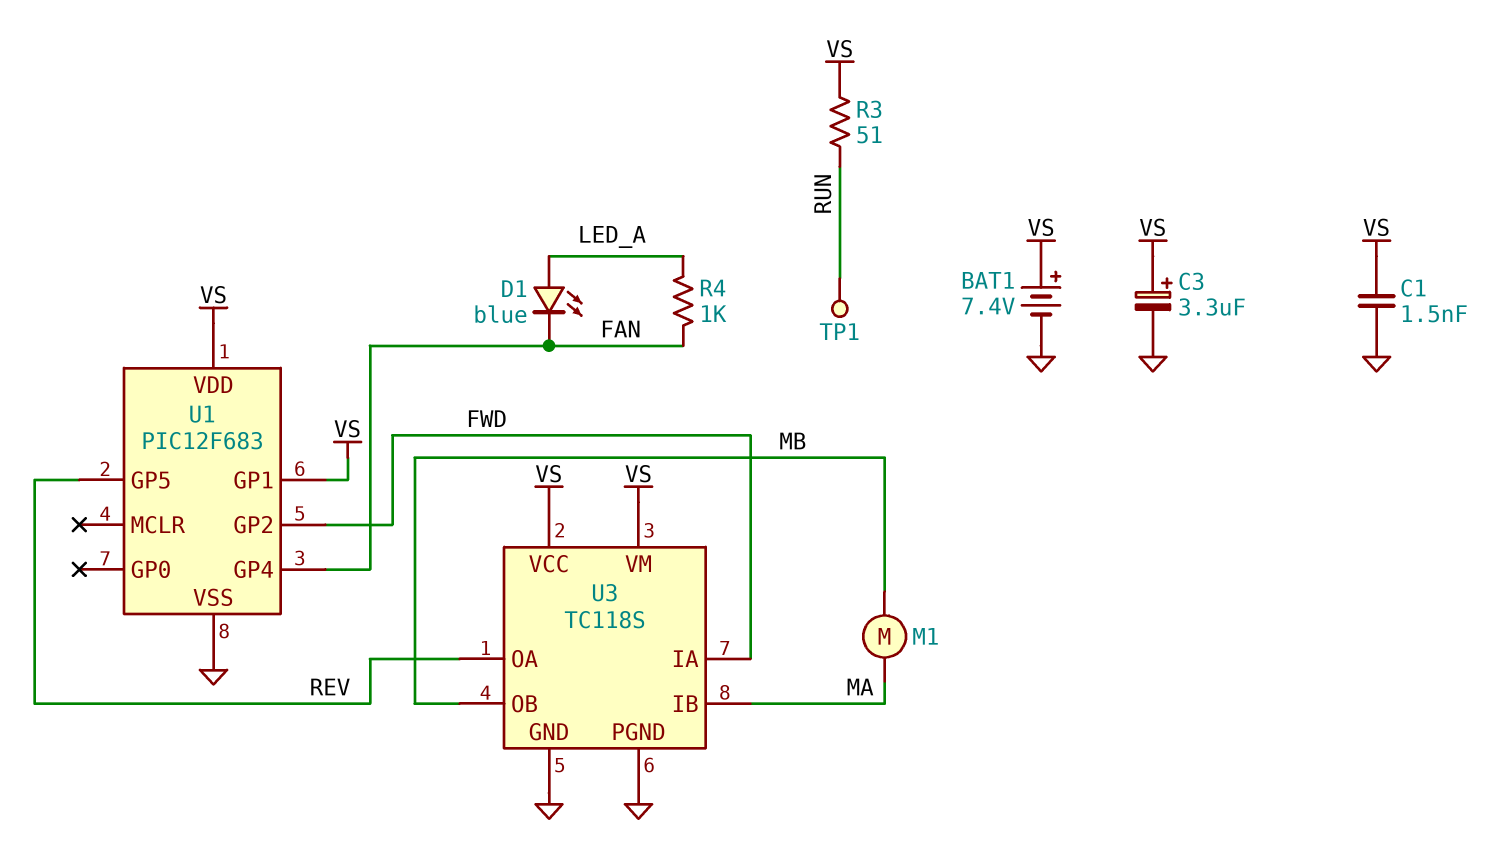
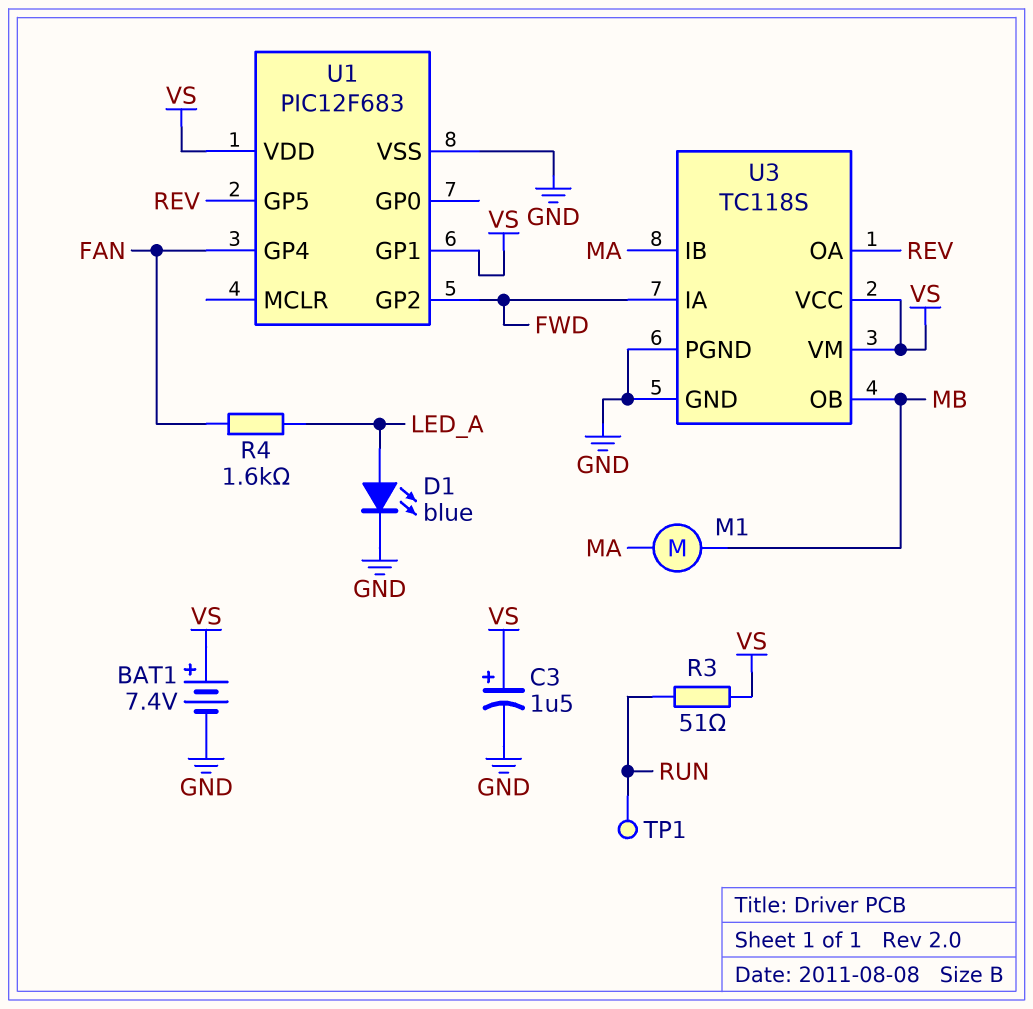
C1: 1.5nF (GND, VS) -> none
C3: 3.3uF (plus VS, minus GND) -> 1.5uF (plus VS, minus GND)
D1: LED blue (A LED_A, K FAN) -> LED blue (A LED_A, K GND)
R4: 1k (FAN, LED_A) -> 1.6k (FAN, LED_A)

